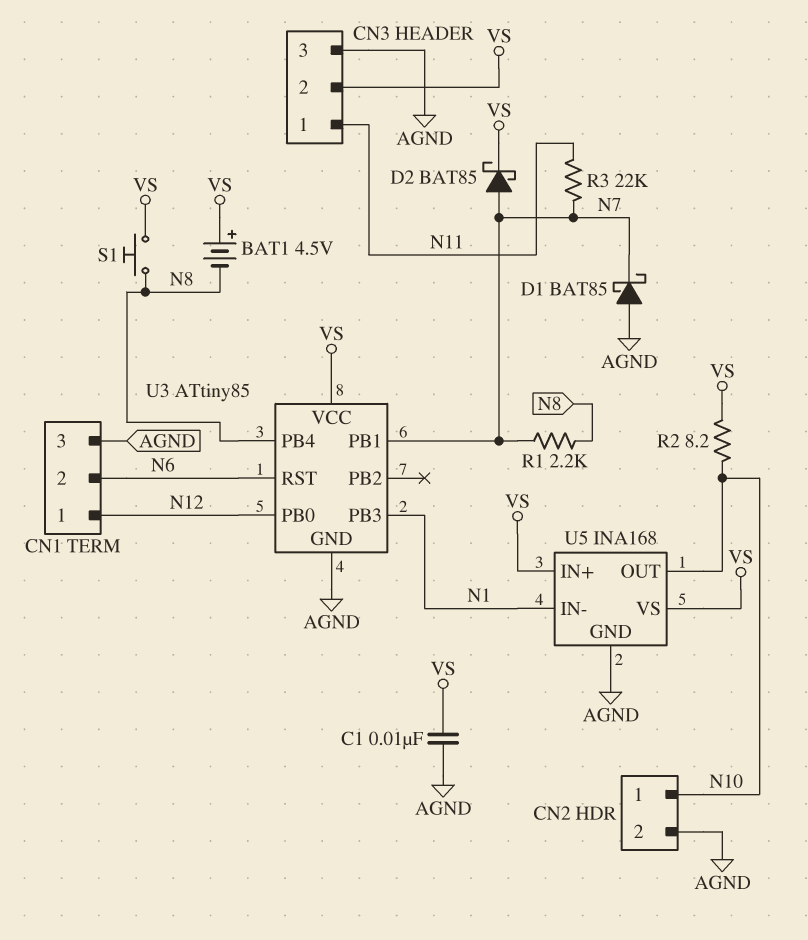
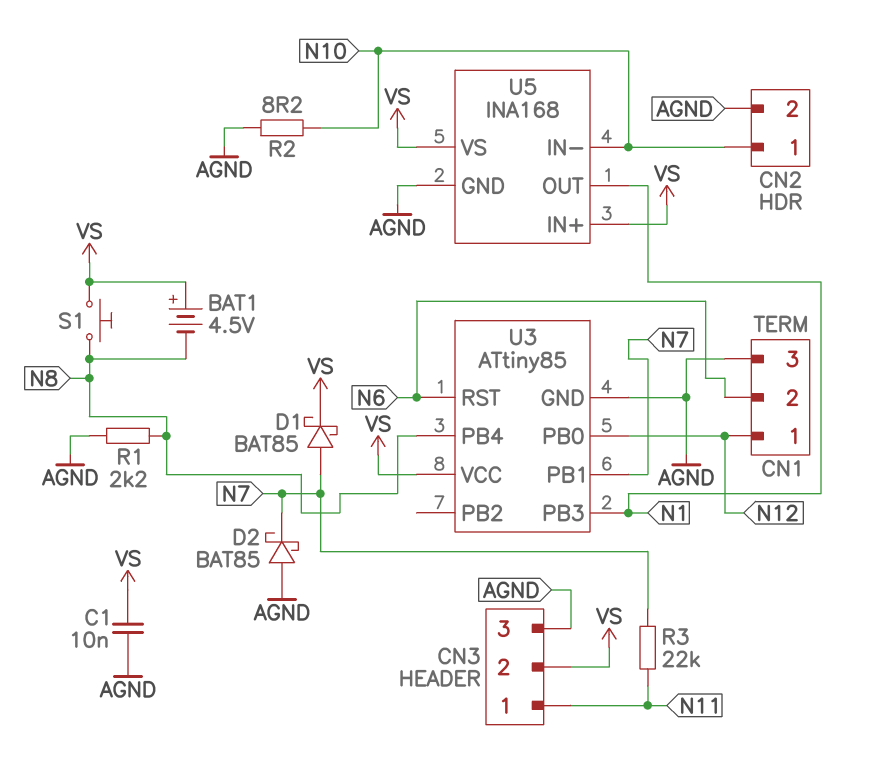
D1: schottky BAT85 (A AGND, K N7) -> schottky BAT85 (A N7, K VS)
D2: schottky BAT85 (A N7, K VS) -> schottky BAT85 (A AGND, K N7)
R1: 2.2k (N7, N8) -> 2.2k (AGND, N8)
R2: 8.2 (N10, VS) -> 8.2 (AGND, N10)
U5 pin IN-: N1 -> N10
U5 pin OUT: N10 -> N1

